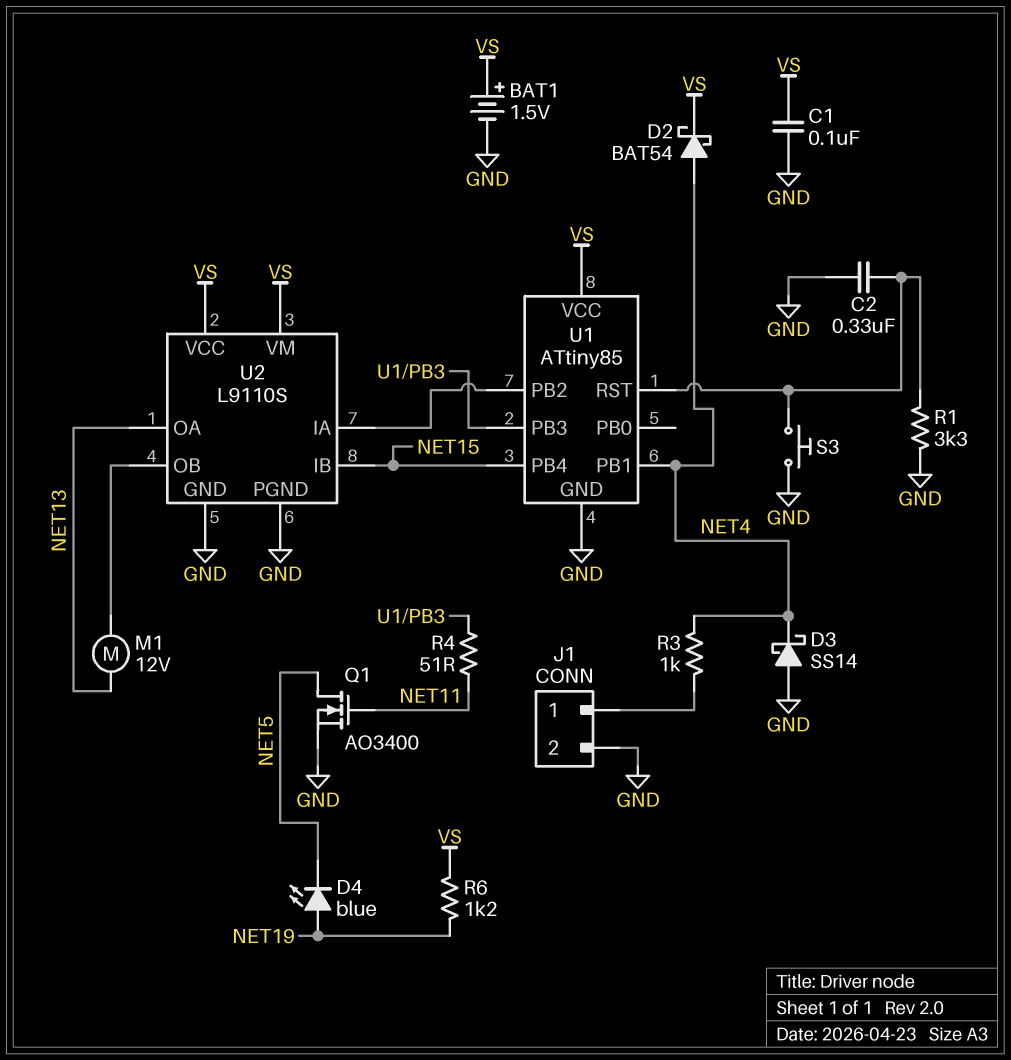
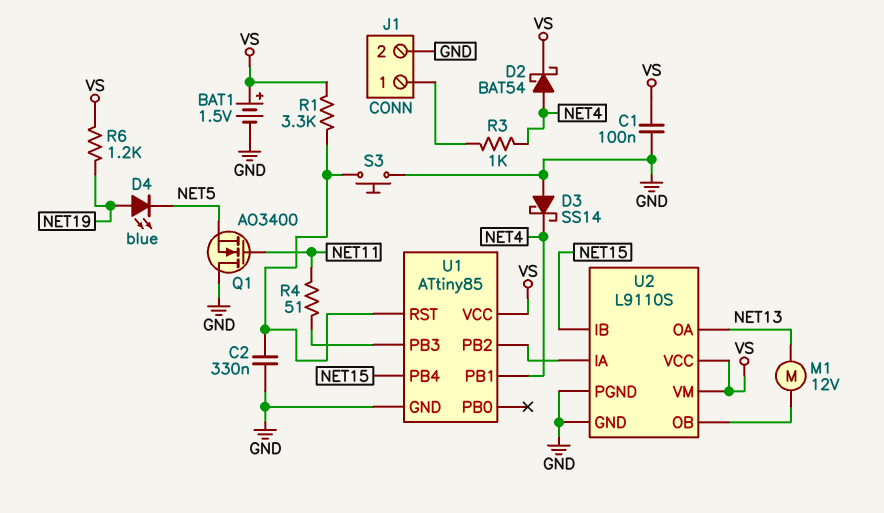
Q1: NMOS AO3400 (G NET11, D NET5, S GND) -> NMOS AO3400 (G NET11, D GND, S NET5)
R1: 3.3k (GND, U1/RST) -> 3.3k (U1/RST, VS)

